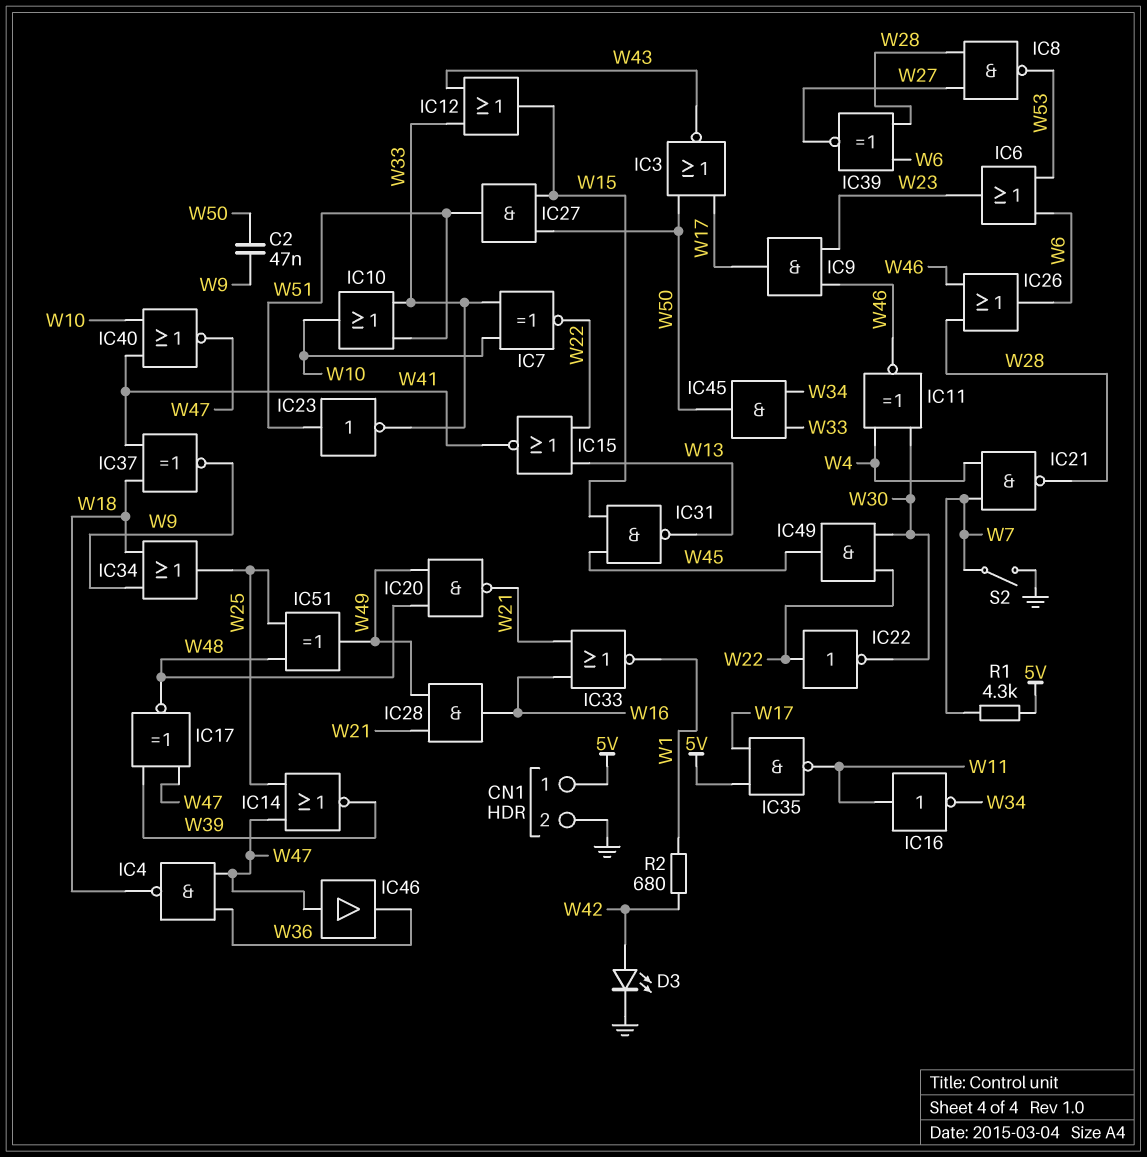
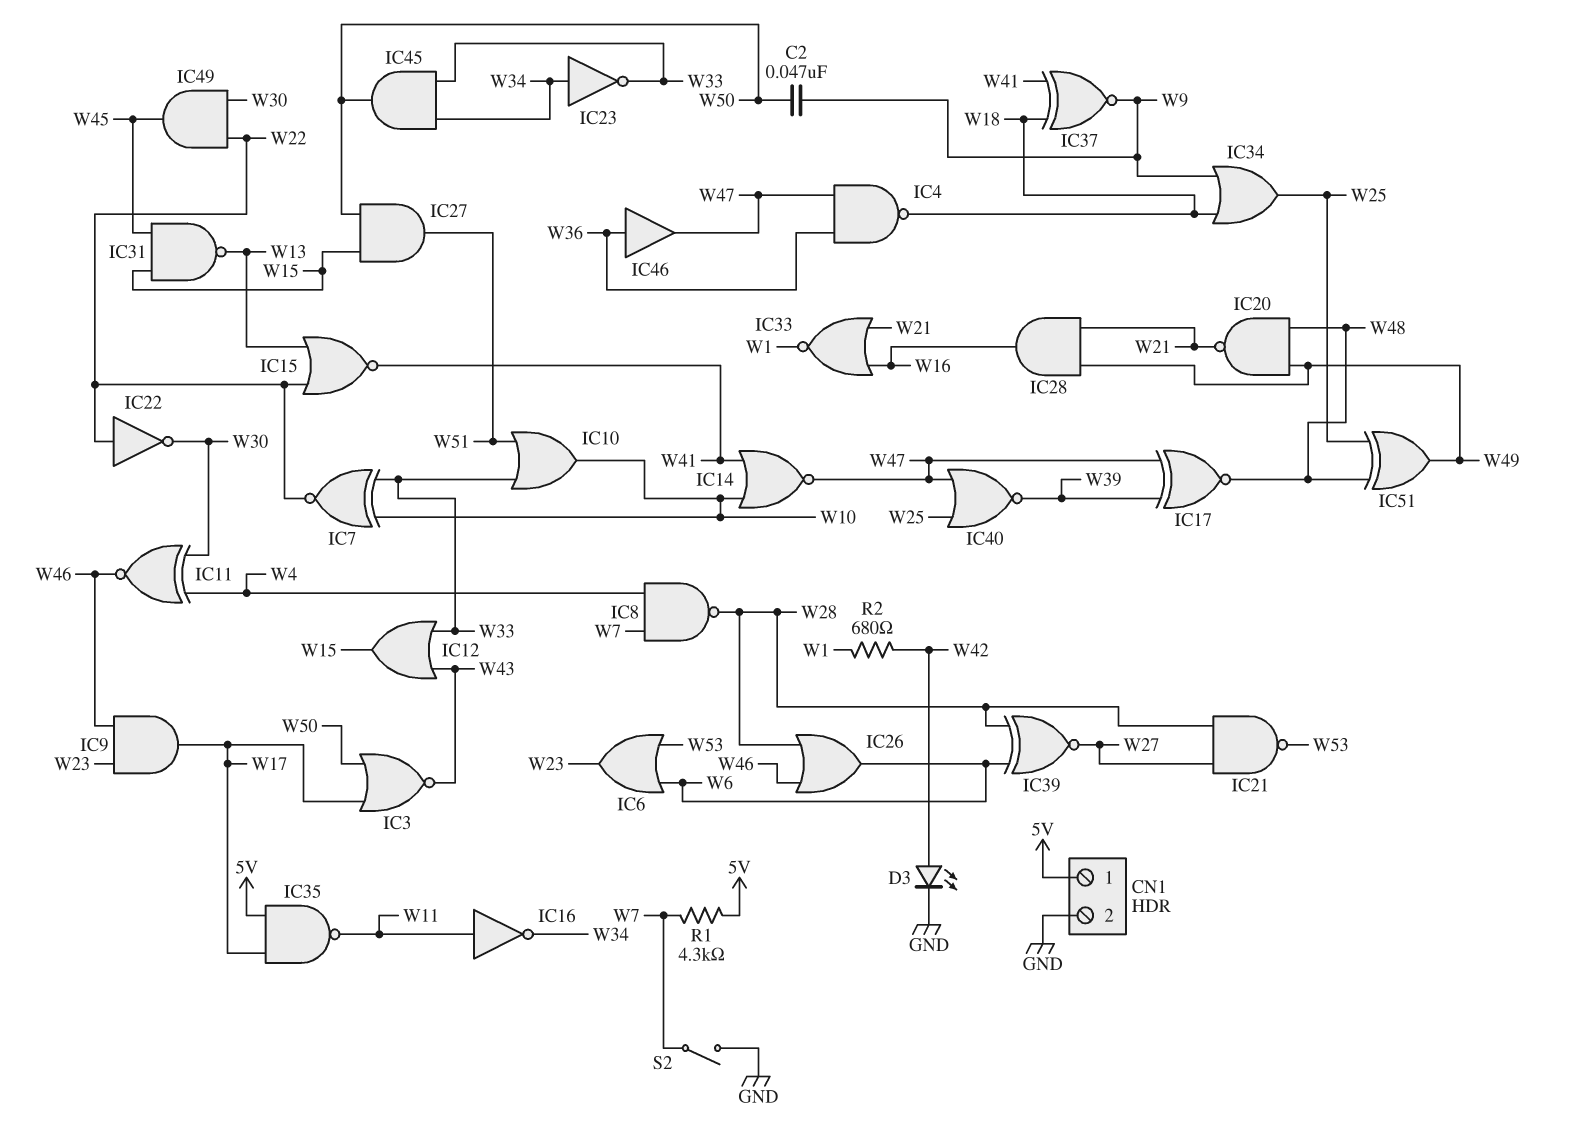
IC8: NAND (in W27, in W28, out W53) -> NAND (in W4, in W7, out W28)
IC14: NOR (in W25, in W47, out W39) -> NOR (in W10, in W41, out W47)
IC21: NAND (in W4, in W7, out W28) -> NAND (in W27, in W28, out W53)
IC23: NOT (in W51, out W33) -> NOT (in W34, out W33)
IC40: NOR (in W10, in W41, out W47) -> NOR (in W25, in W47, out W39)
IC46: buffer (in W47, out W36) -> buffer (in W36, out W47)

